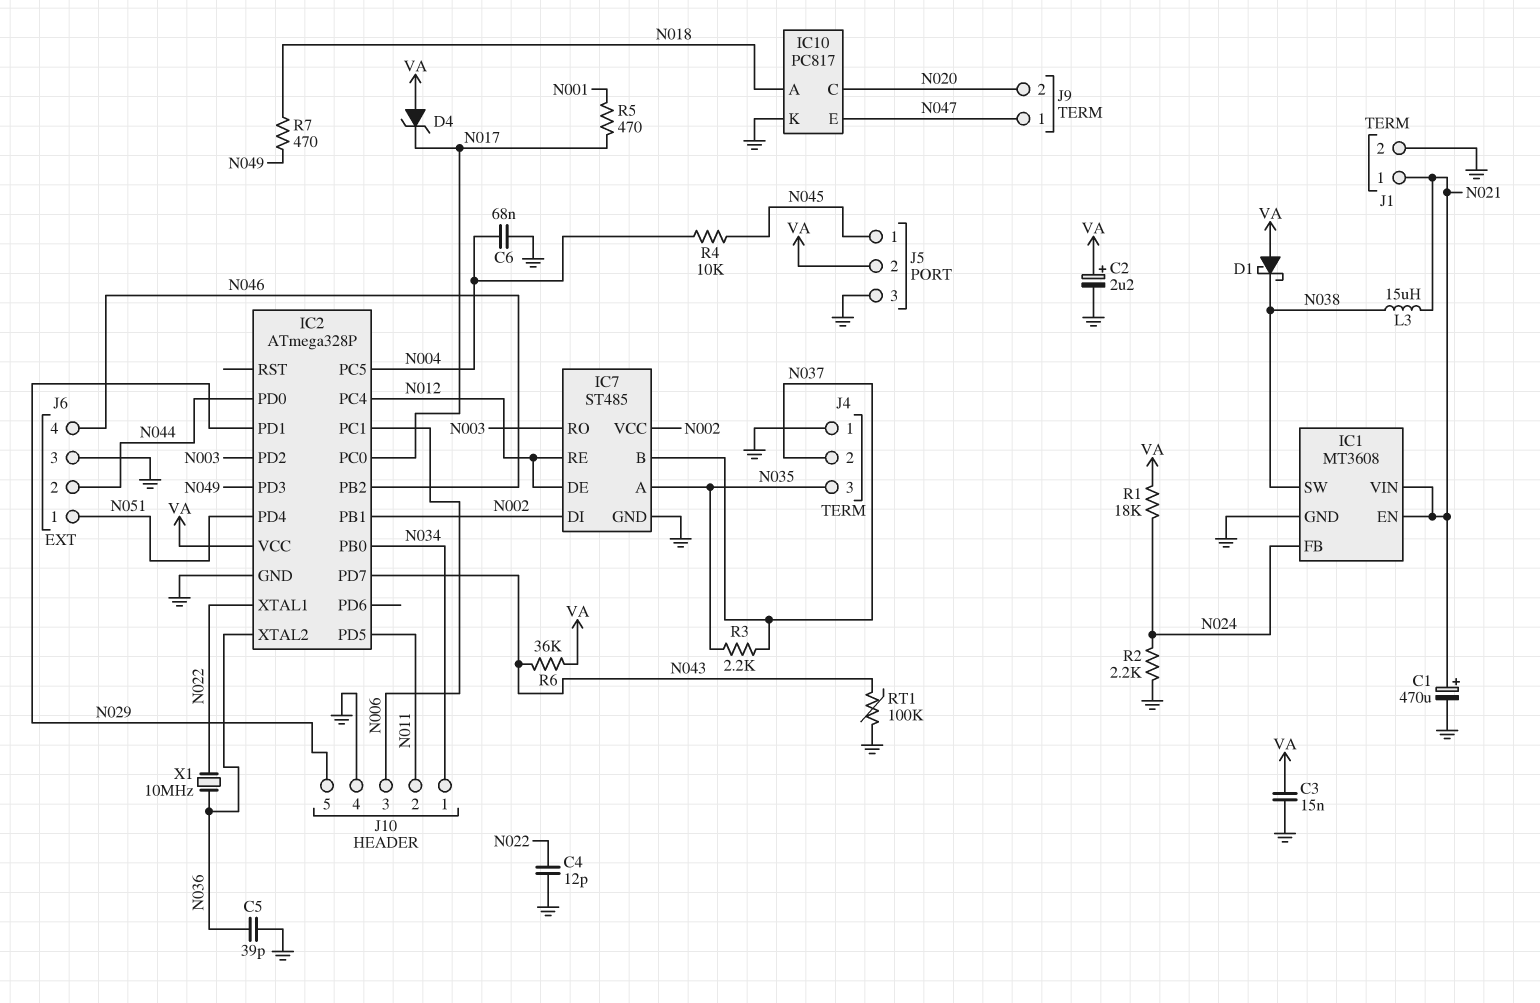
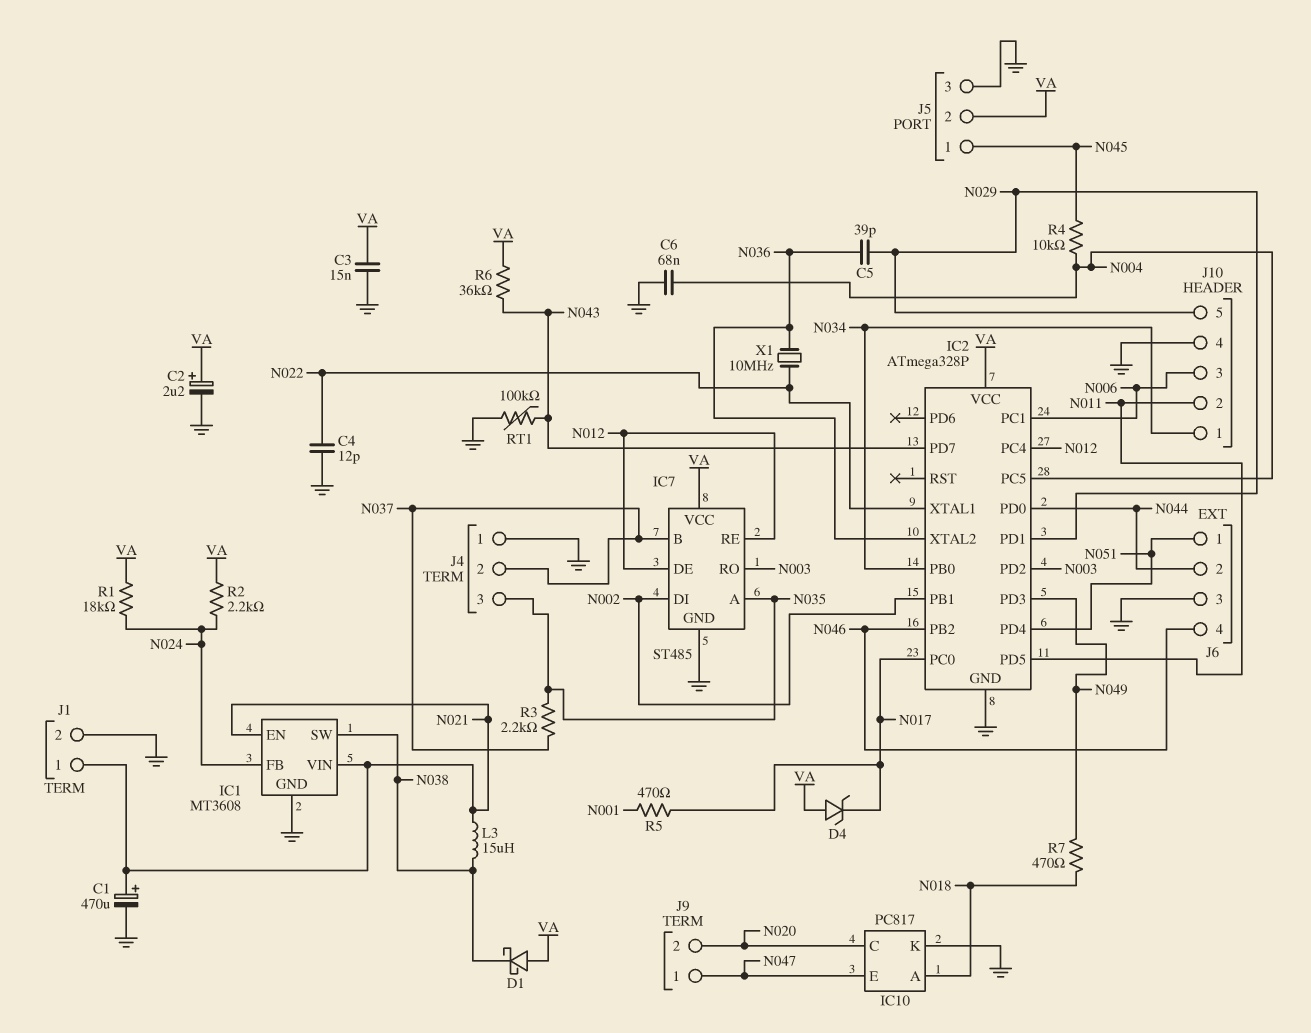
C5: 39pF (GND, N036) -> 39pF (N029, N036)
IC7 pin VCC: N002 -> VA
R2: 2.2k (GND, N024) -> 2.2k (N024, VA)

